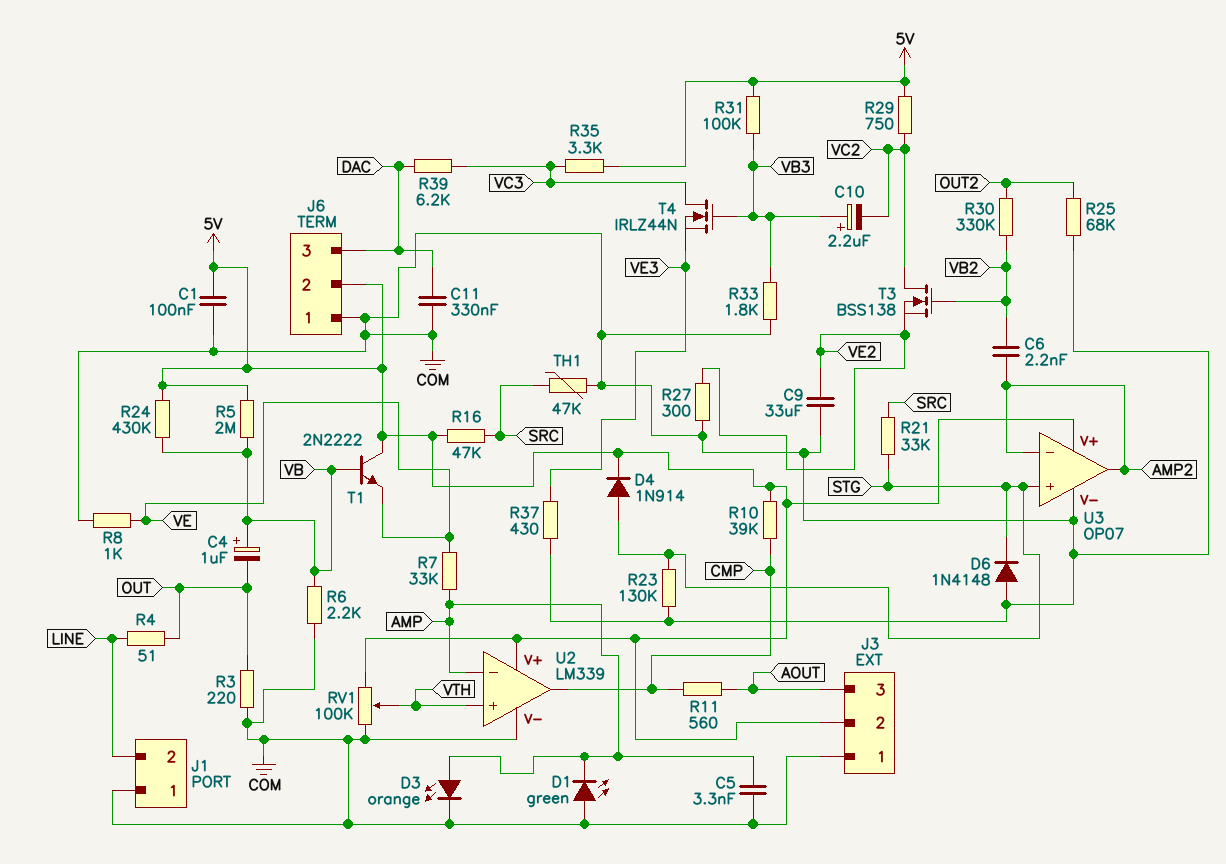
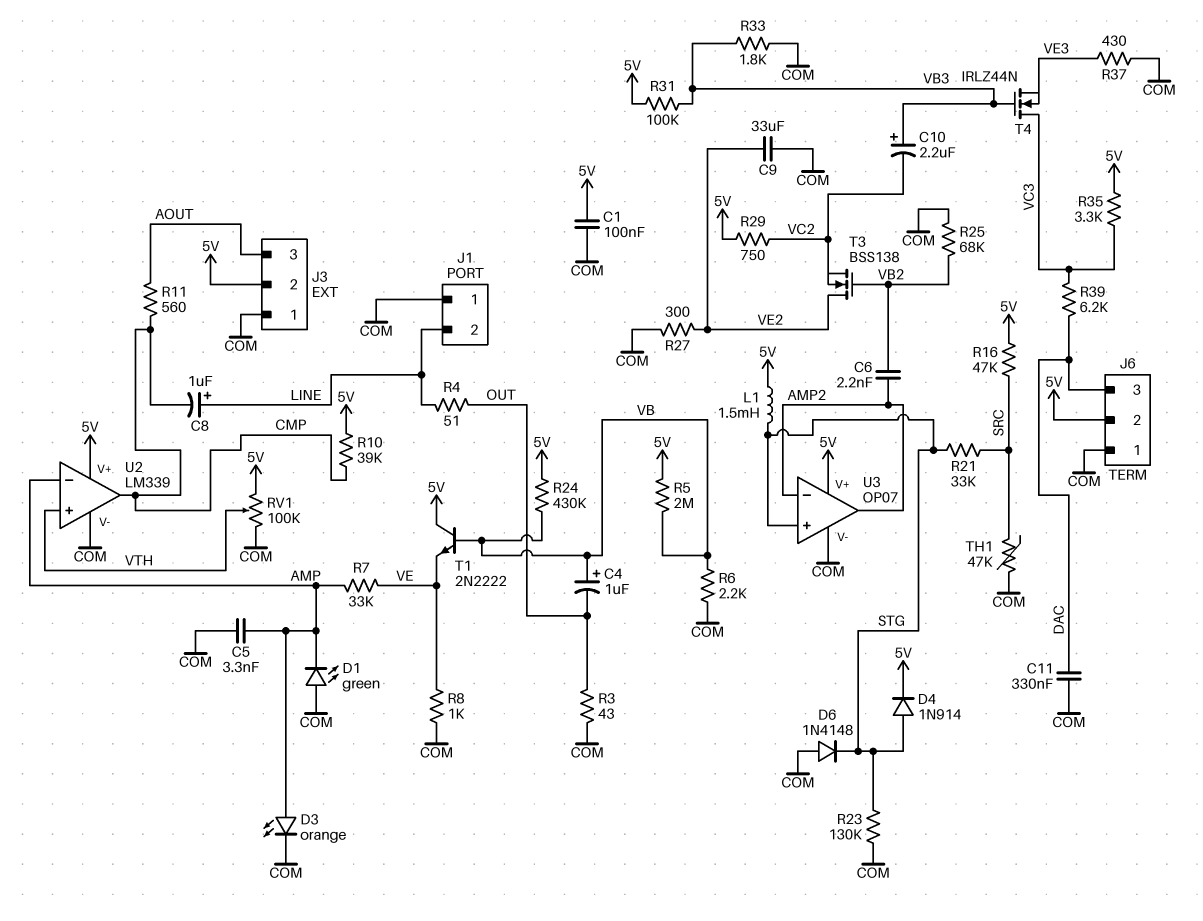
C8: none -> 1uF (plus LINE, minus CMP)
L1: none -> 1.5mH (5V, STG)
R3: 220 (COM, OUT) -> 43 (COM, OUT)
R25: 68k (COM, OUT2) -> 68k (COM, VB2)
R30: 330k (OUT2, VB2) -> none
T3: NMOS BSS138 (G VB2, D VC2, S VE2) -> NMOS BSS138 (G VB2, D VE2, S VC2)

